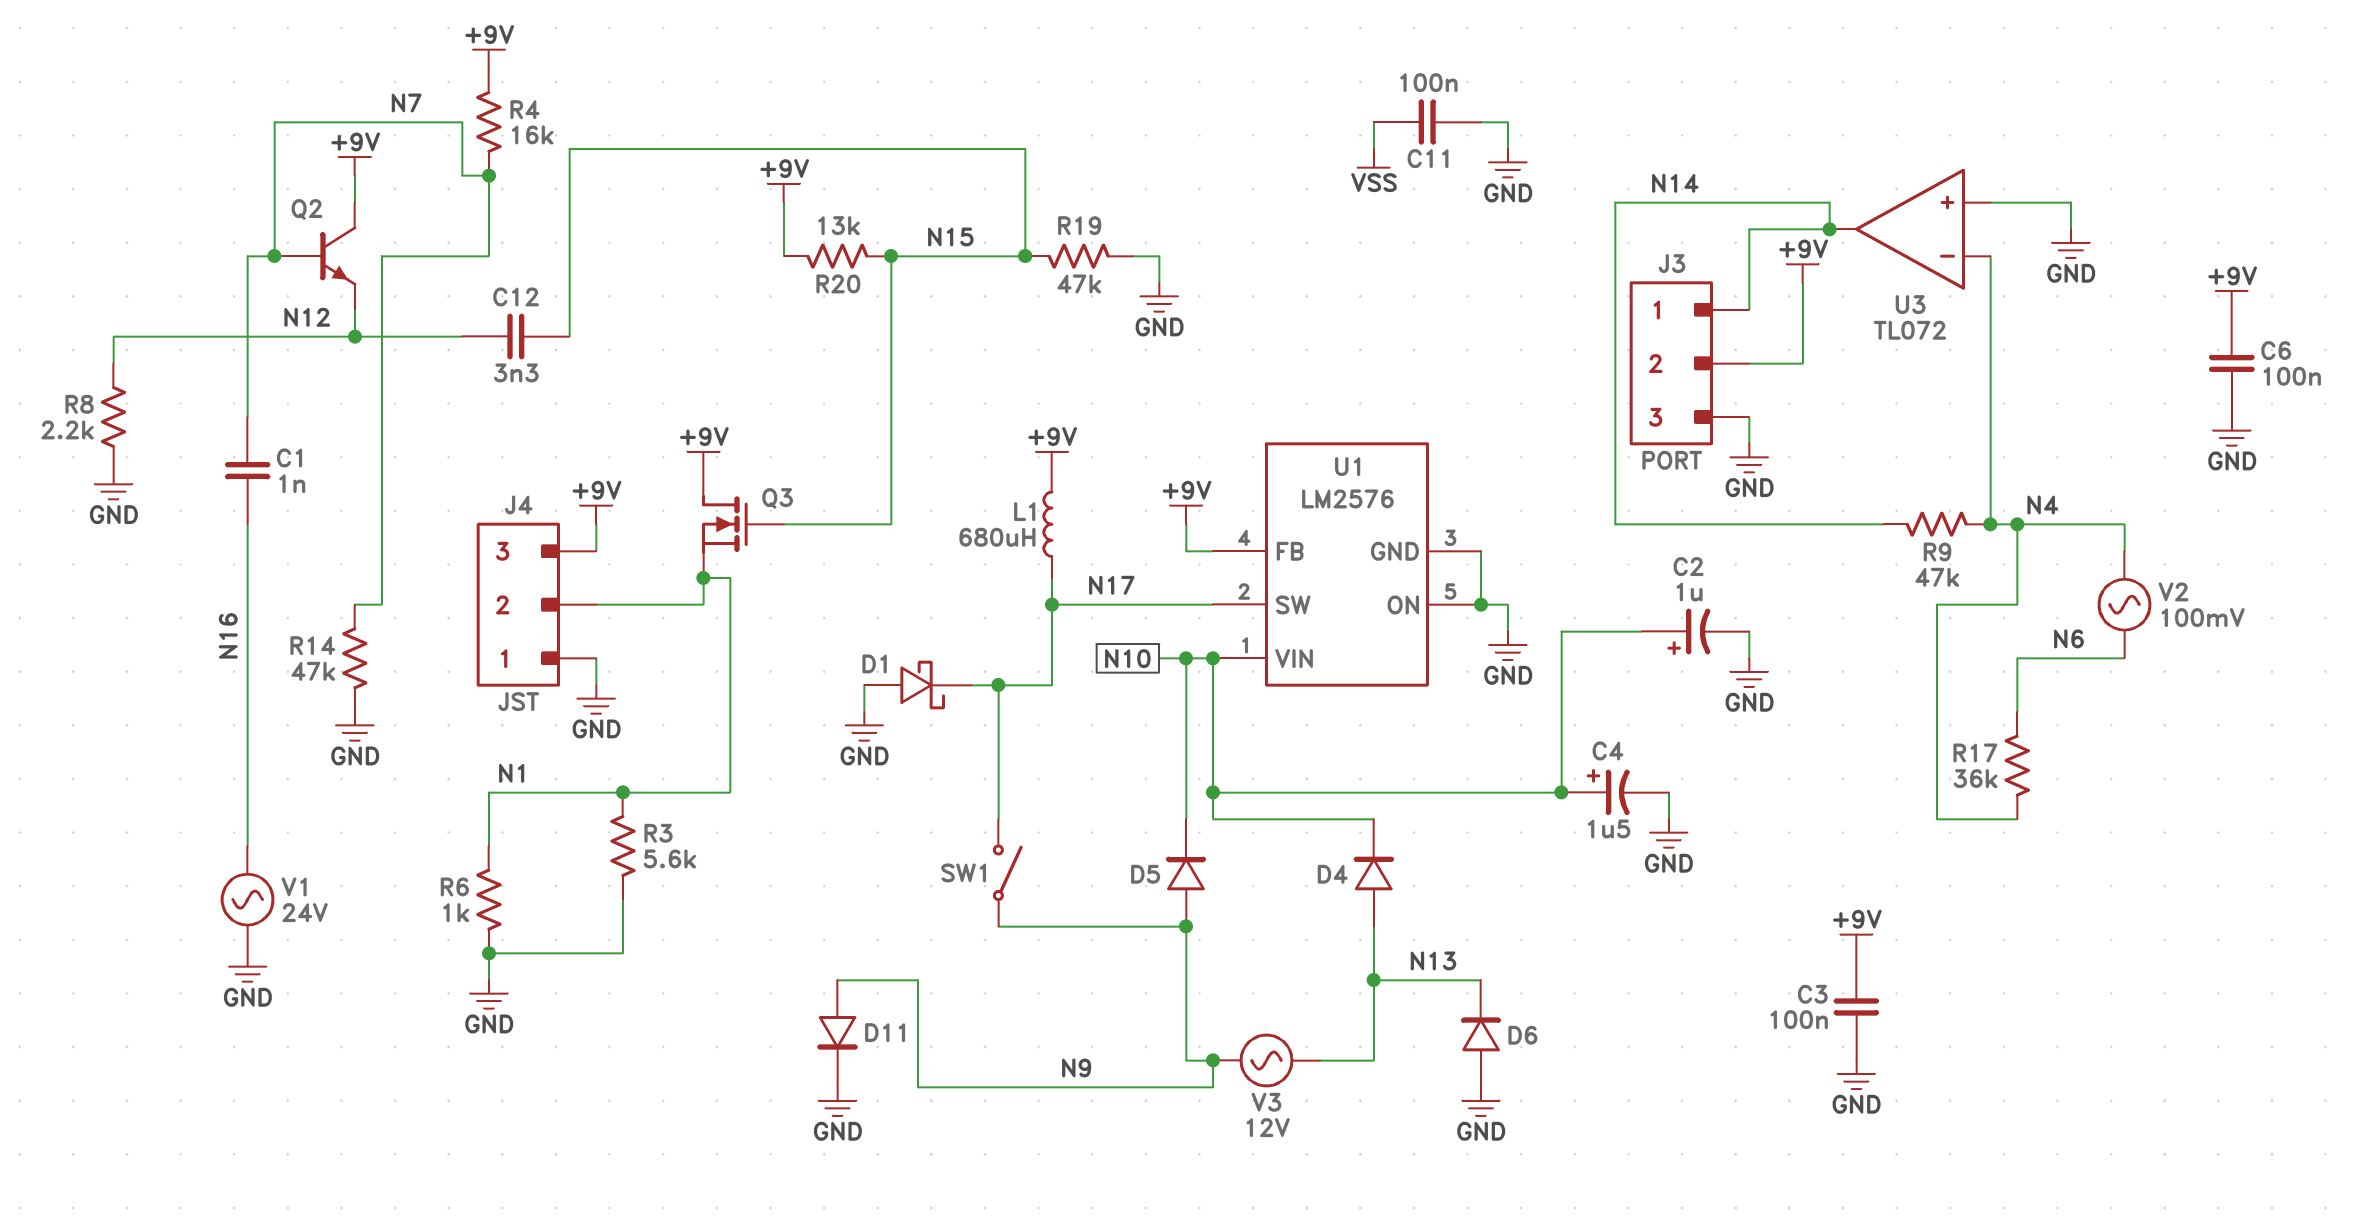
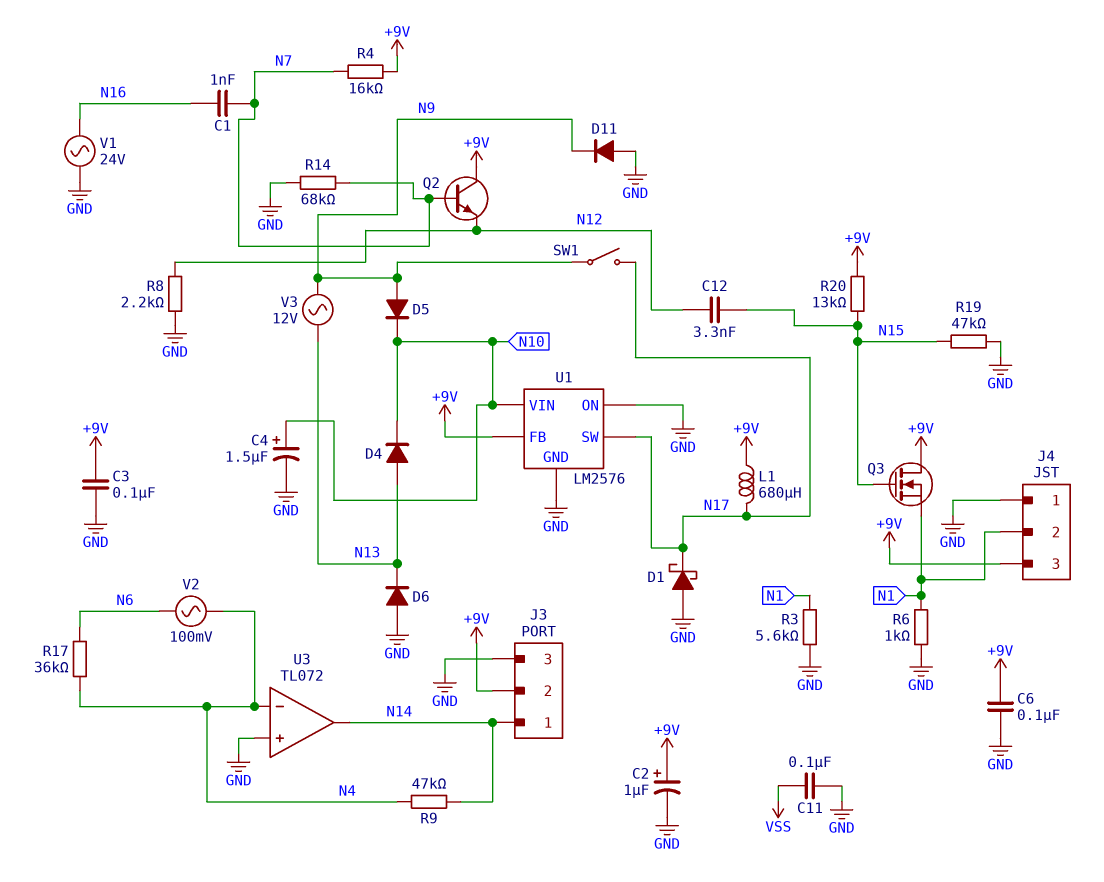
C2: 1uF (plus N10, minus GND) -> 1uF (plus +9V, minus GND)
D11: diode (A N9, K GND) -> diode (A GND, K N9)
R14: 47k (GND, N7) -> 68k (GND, N7)

